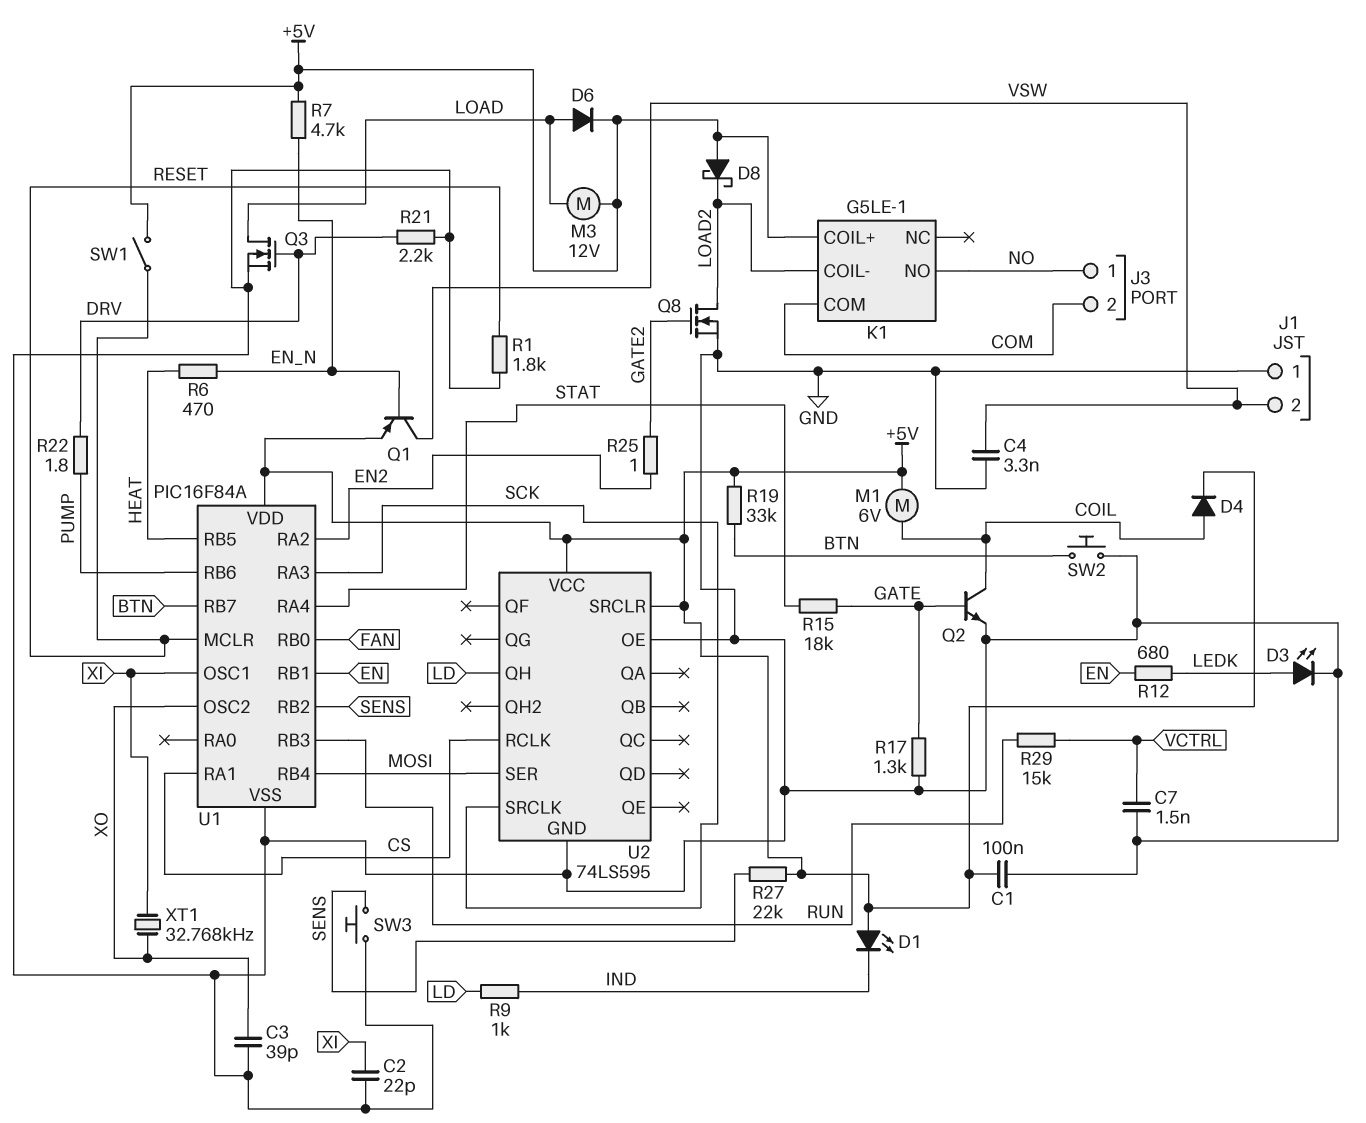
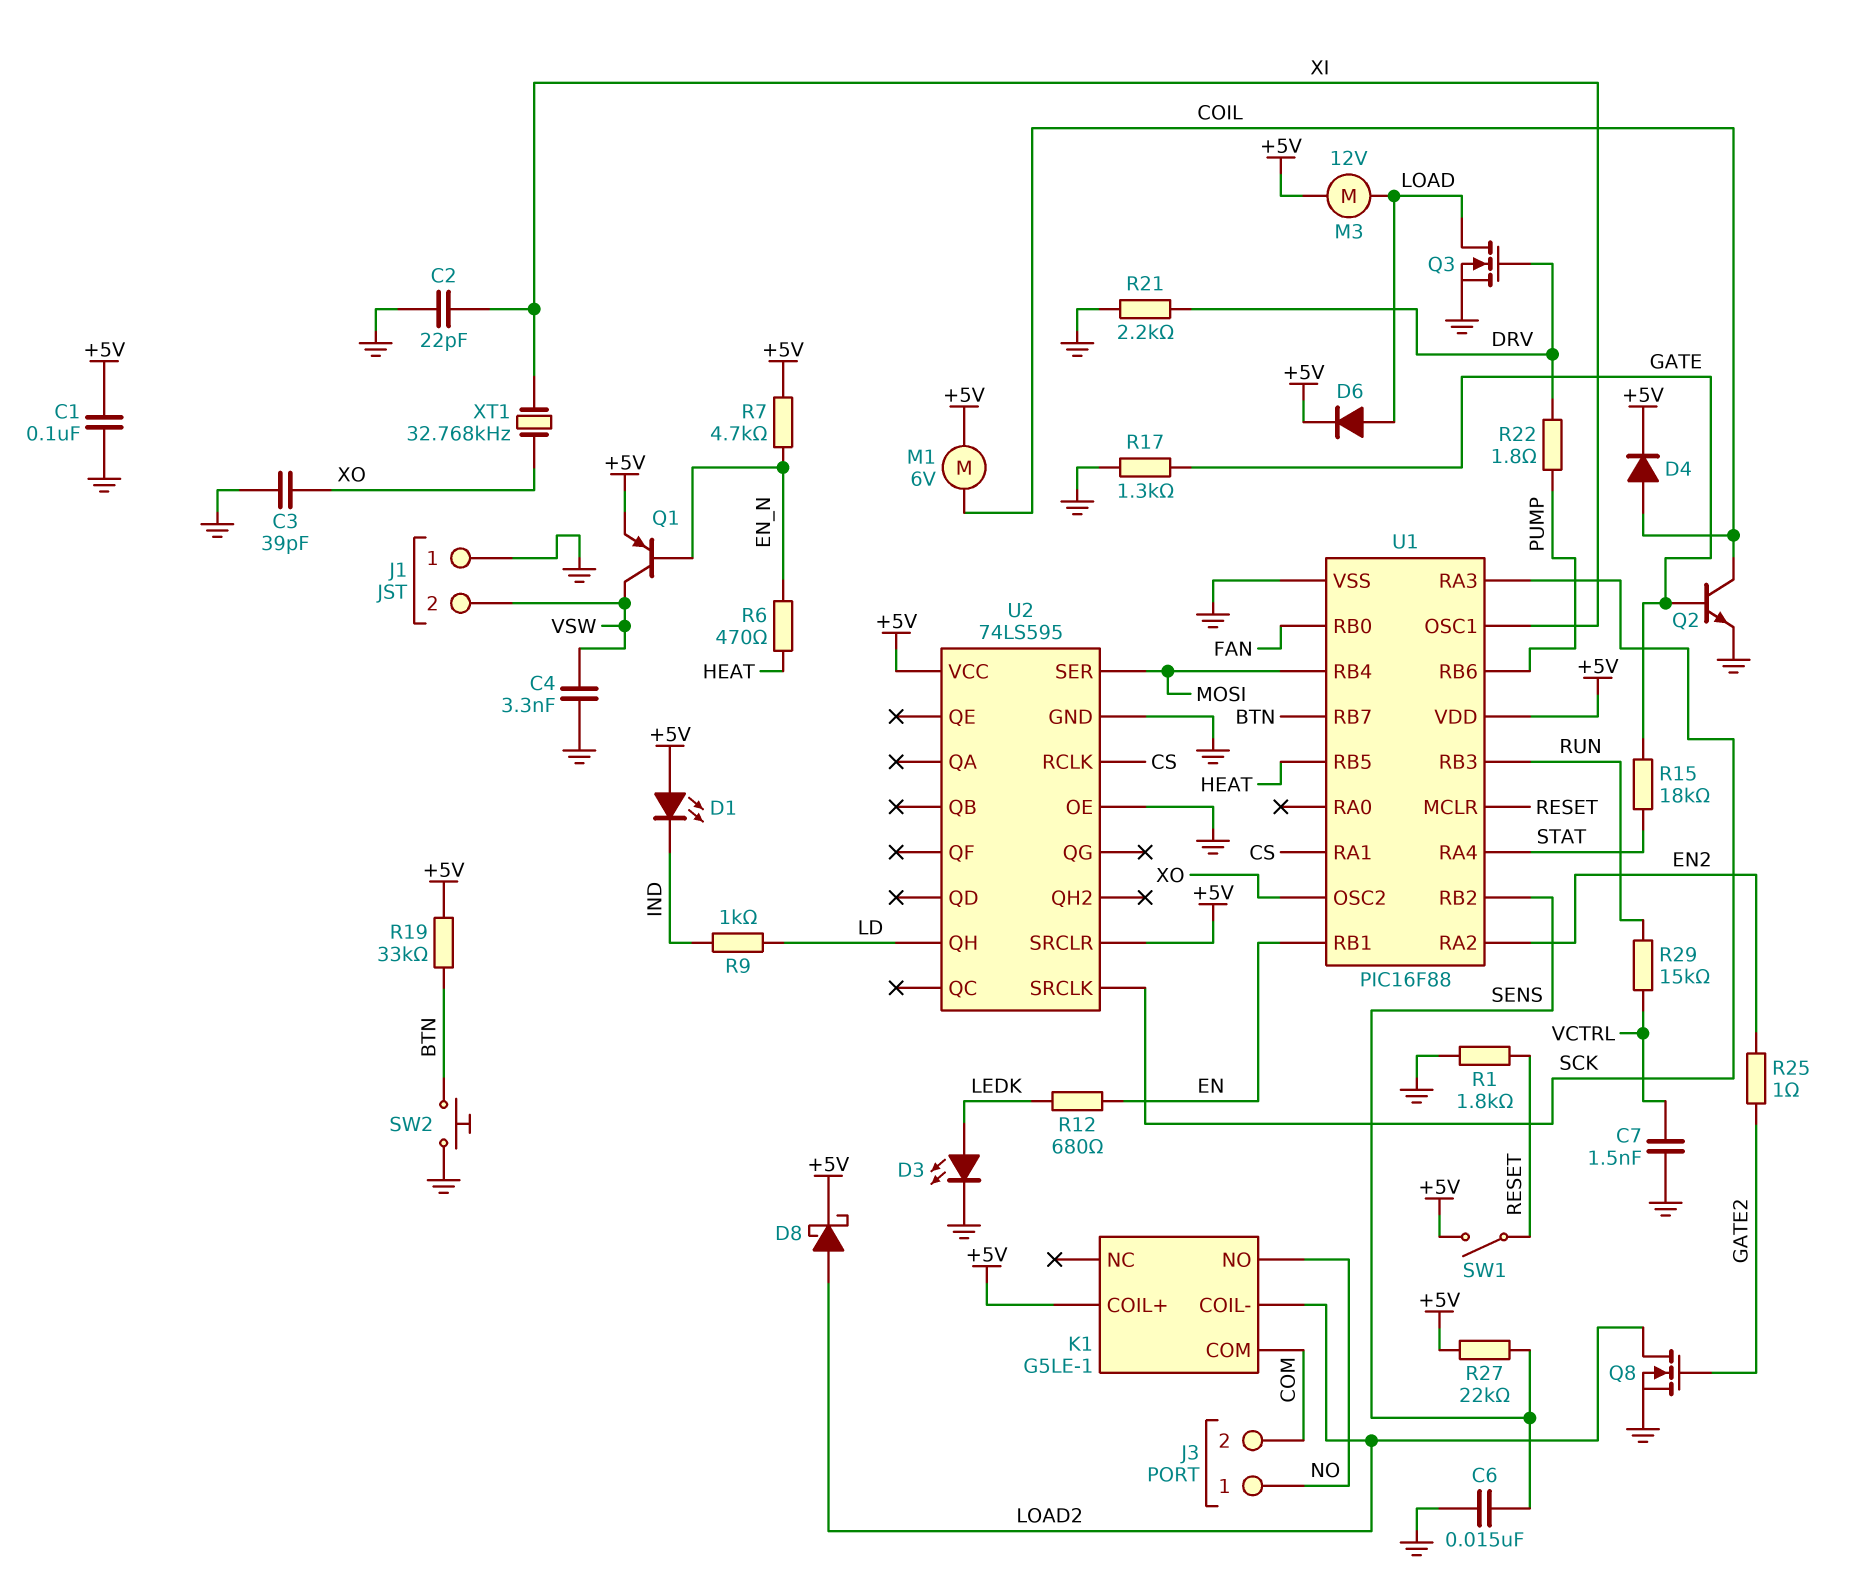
C6: none -> 15nF (GND, SENS)
D8: schottky (A +5V, K LOAD2) -> schottky (A LOAD2, K +5V)
SW3: button (GND, SENS) -> none
U1: PIC16F84A -> PIC16F88

